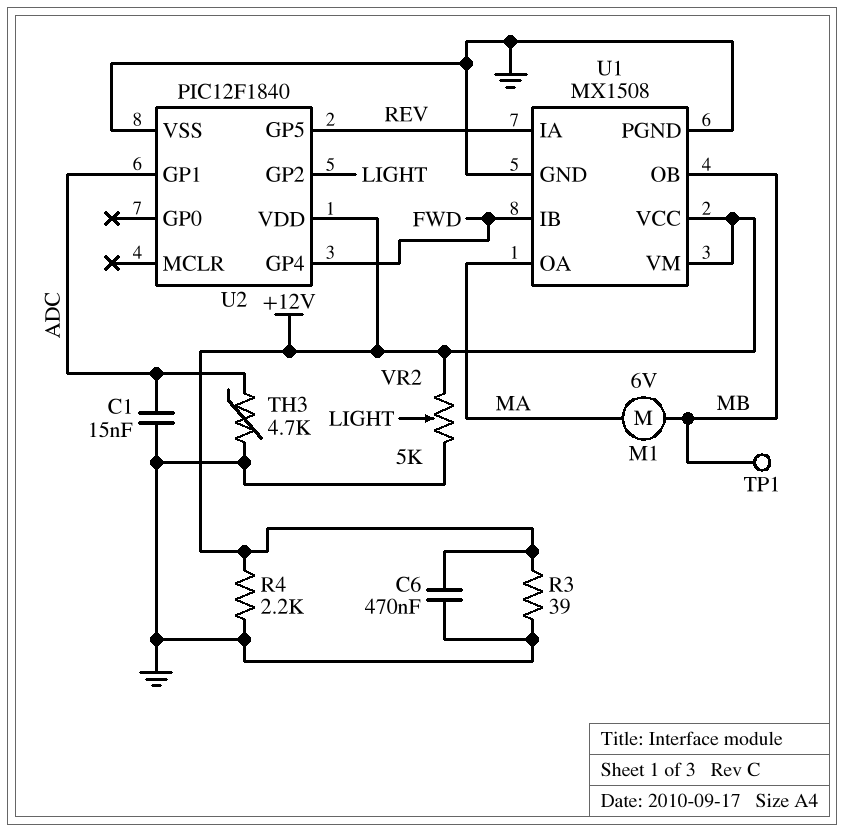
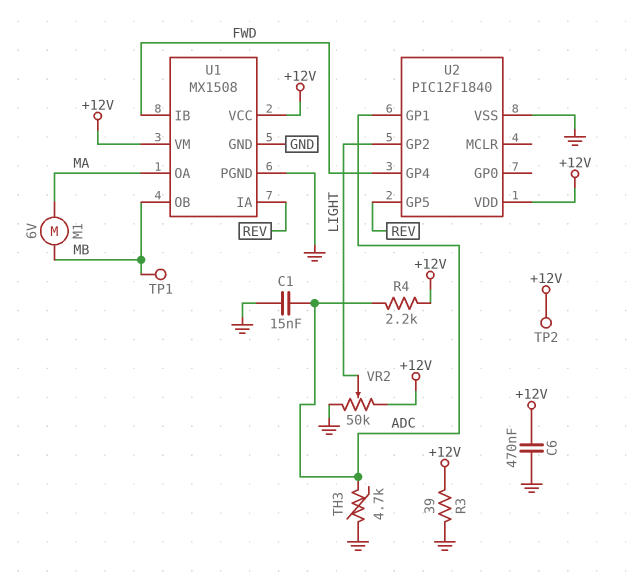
R4: 2.2k (+12V, GND) -> 2.2k (+12V, ADC)
TP2: none -> test point (+12V)
VR2: 5k (+12V, GND, wiper LIGHT) -> 50k (+12V, GND, wiper LIGHT)

